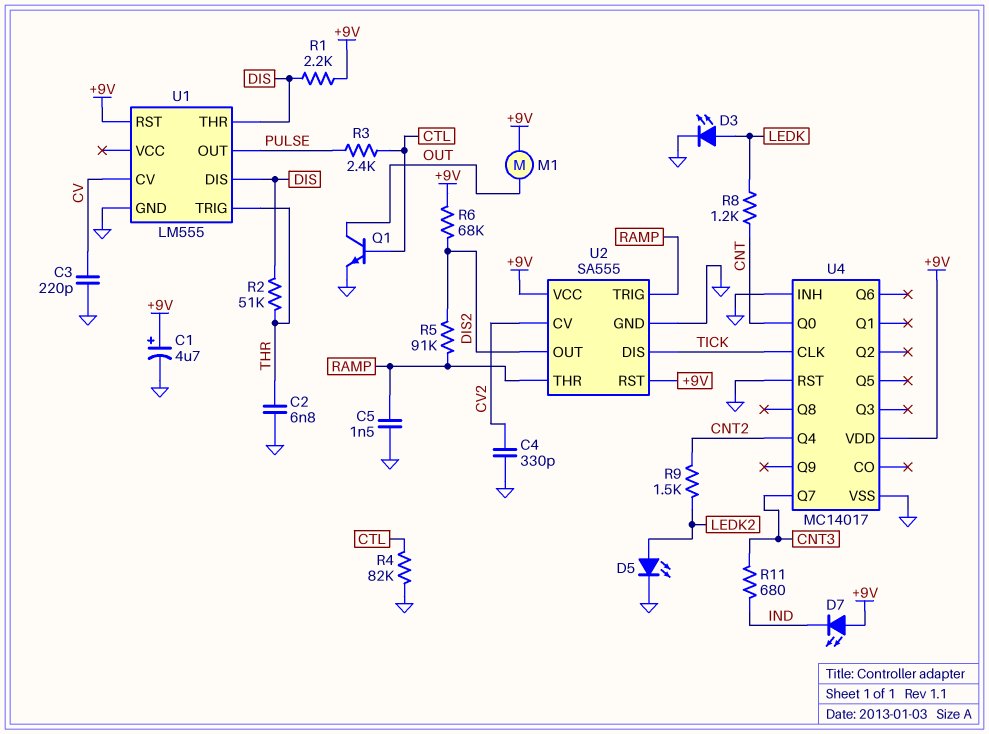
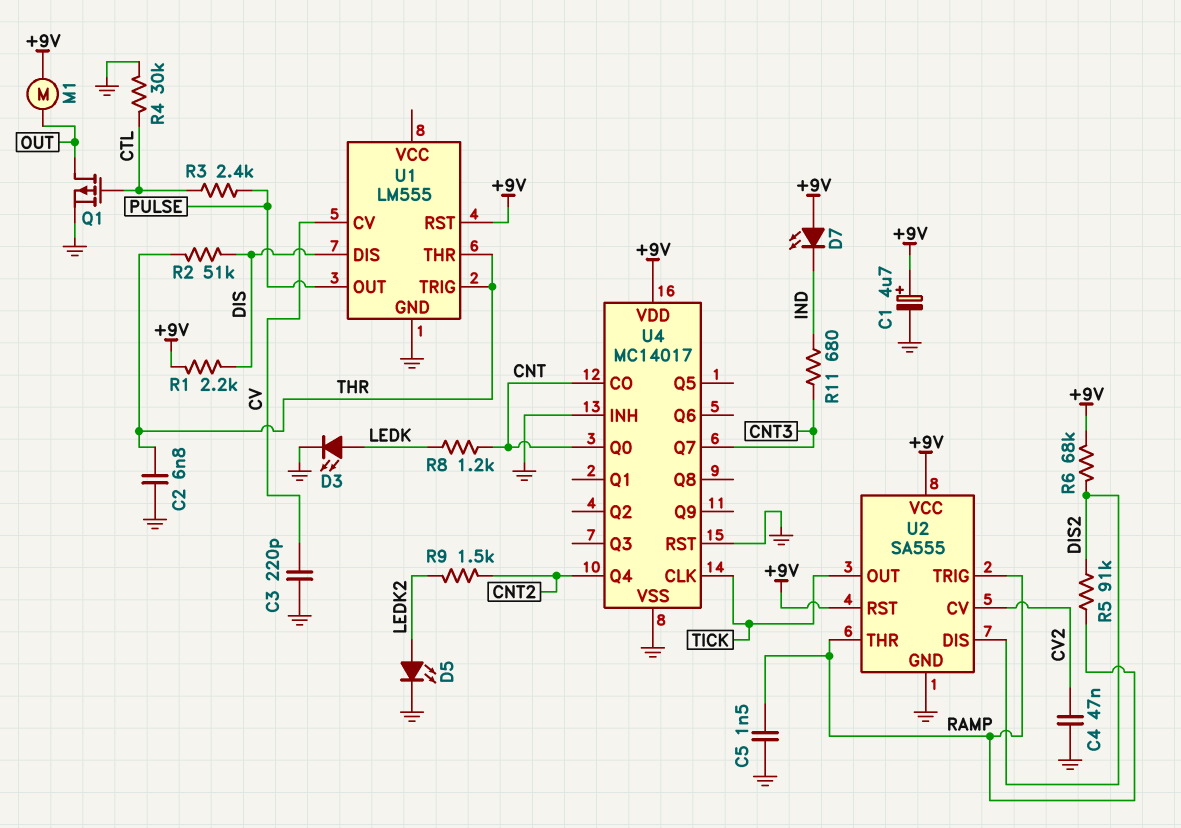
C4: 330pF (CV2, GND) -> 47nF (CV2, GND)
Q1: NPN (B CTL, C OUT, E GND) -> PMOS (G CTL, D OUT, S GND)
R4: 82k (CTL, GND) -> 30k (CTL, GND)
U1 pin THR: DIS -> THR
U2 pin DIS: TICK -> DIS2
U2 pin OUT: DIS2 -> TICK
U4 pin CO: none -> CNT

